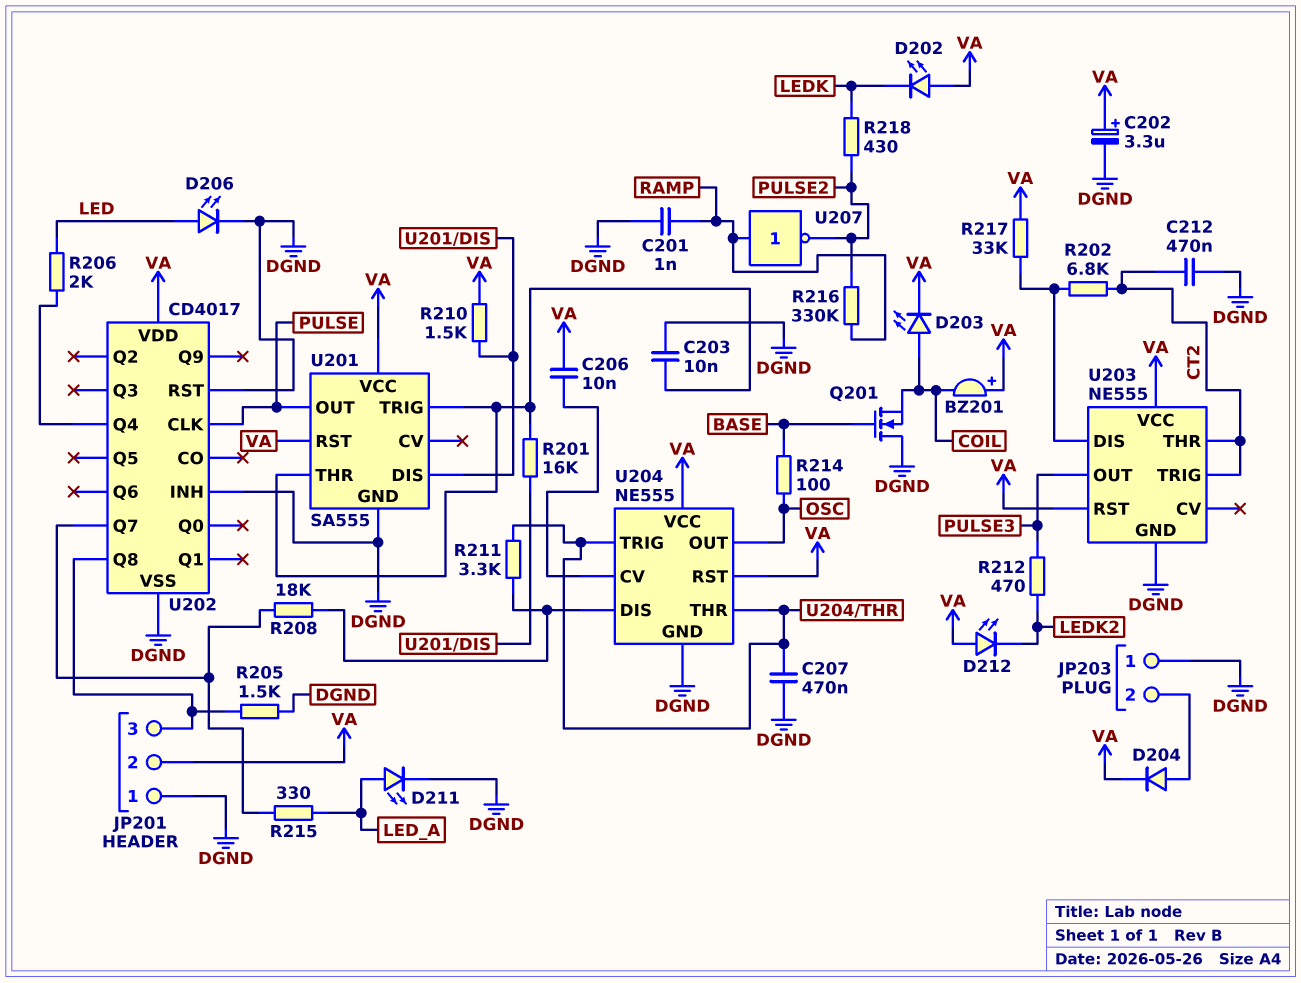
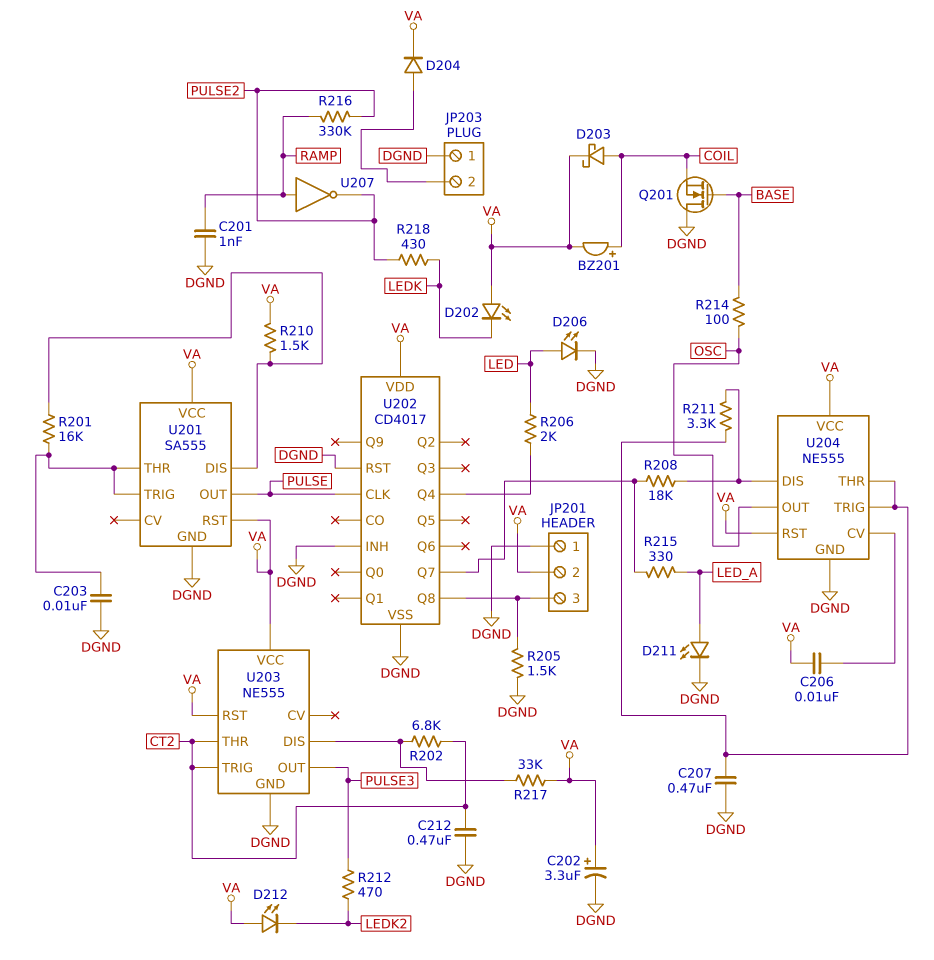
BZ201: buzzer (plus VA, minus COIL) -> buzzer (plus COIL, minus VA)
D203: LED (A COIL, K VA) -> schottky (A COIL, K VA)

